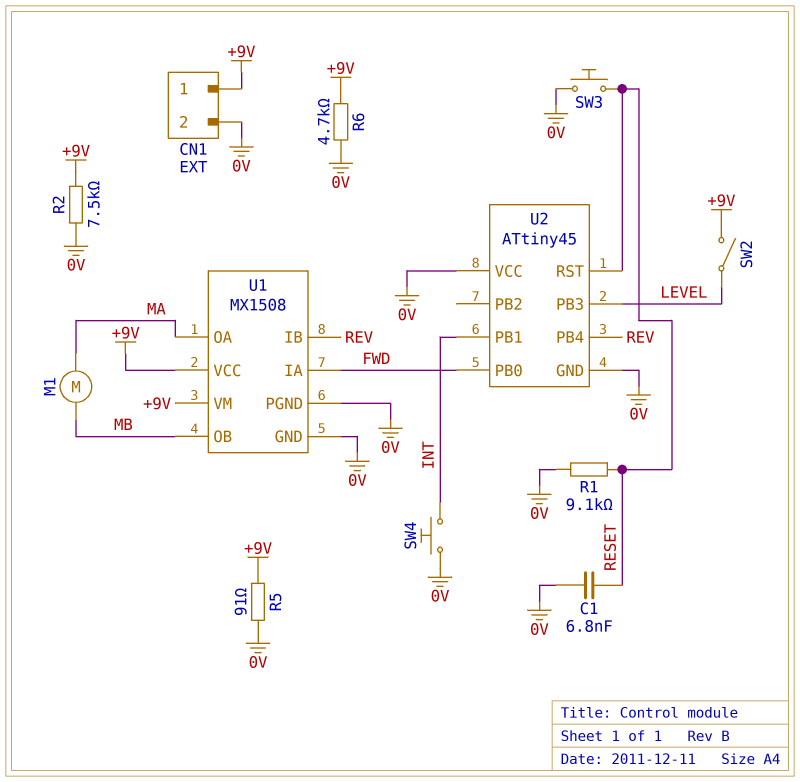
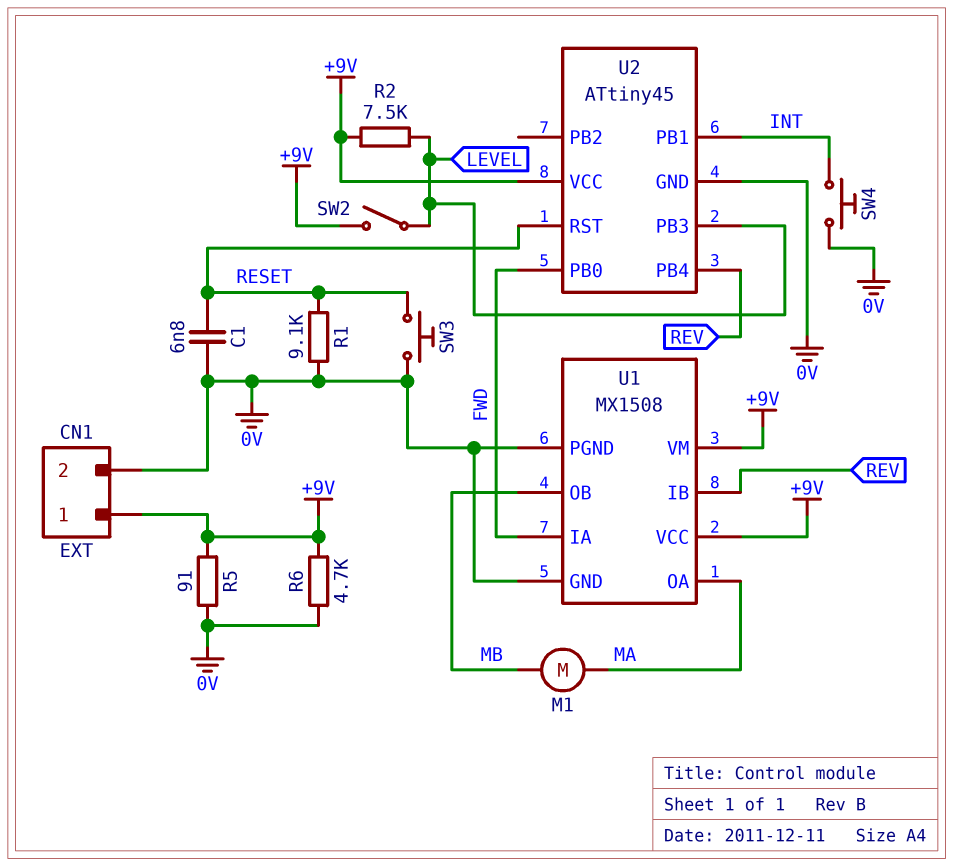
R2: 7.5k (+9V, 0V) -> 7.5k (+9V, LEVEL)
U2 pin VCC: 0V -> +9V

